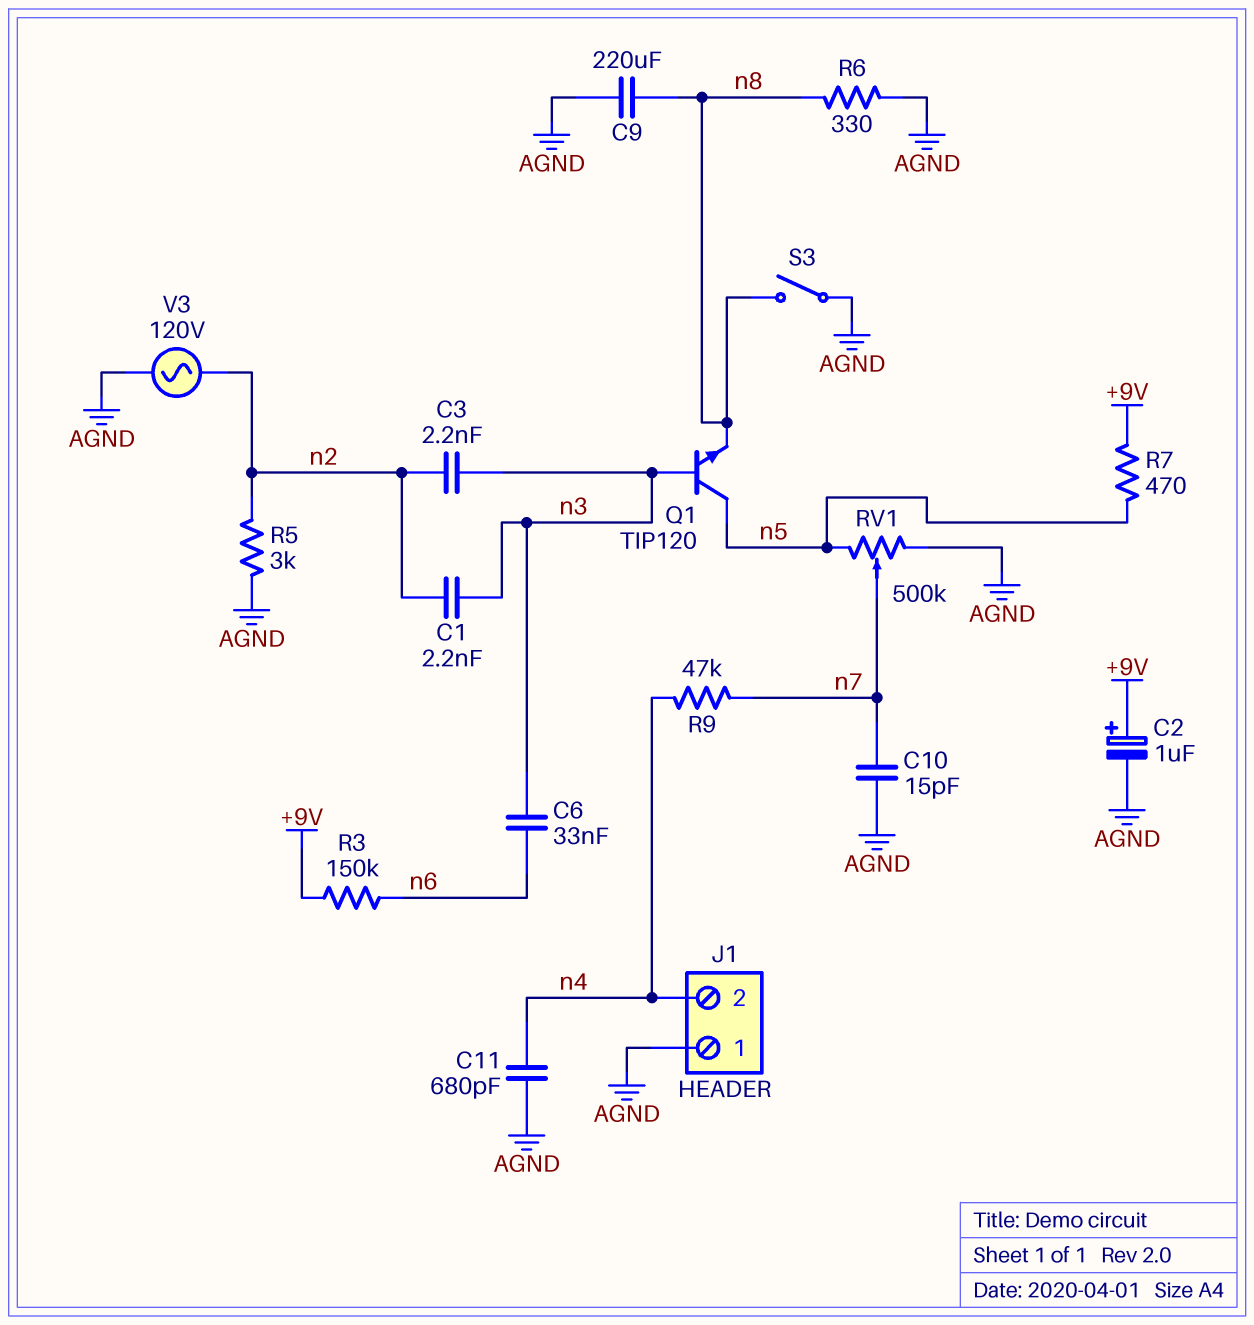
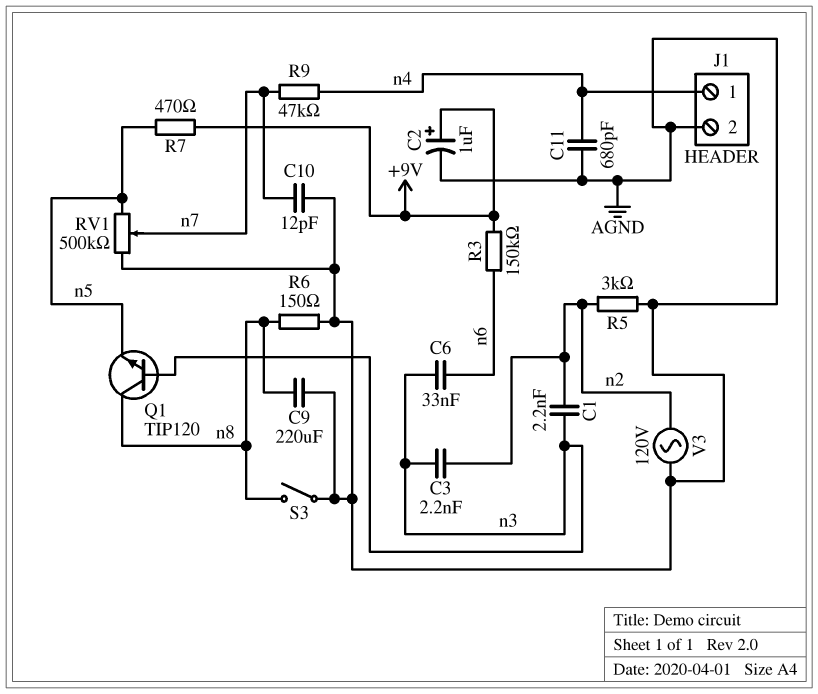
C10: 15pF (AGND, n7) -> 12pF (AGND, n7)
J1 pin 1: AGND -> n4
J1 pin 2: n4 -> AGND
Q1: NPN TIP120 (B n3, C n5, E n8) -> NPN TIP120 (B n3, C n8, E n5)
R6: 330 (AGND, n8) -> 150 (AGND, n8)

